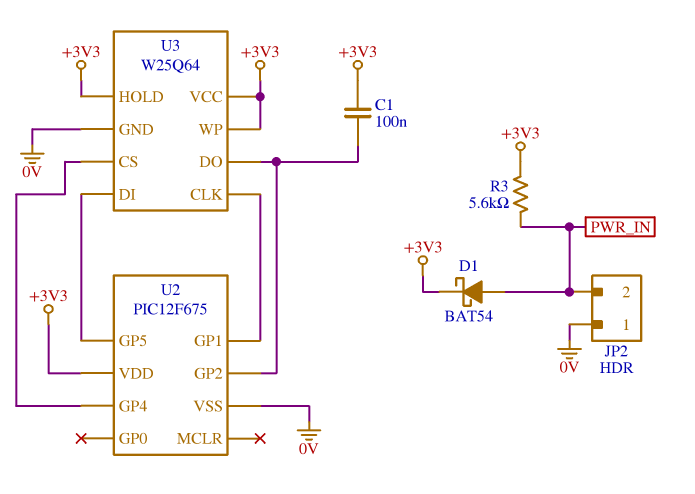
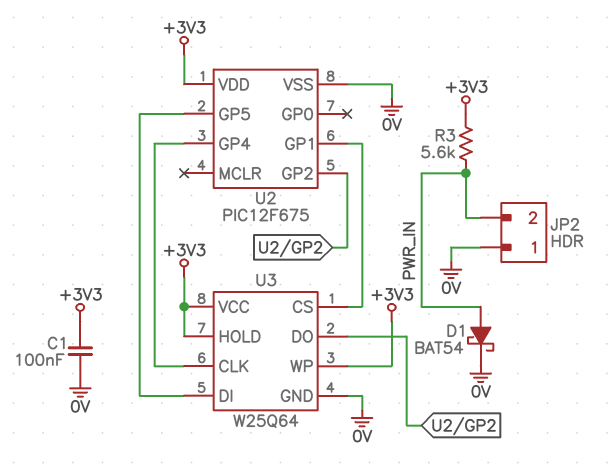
C1: 100nF (+3V3, U2/GP2) -> 100nF (+3V3, 0V)
D1: schottky BAT54 (A PWR_IN, K +3V3) -> schottky BAT54 (A PWR_IN, K 0V)
U3 pin CLK: U2/GP1 -> U2/GP4
U3 pin CS: U2/GP4 -> U2/GP1

